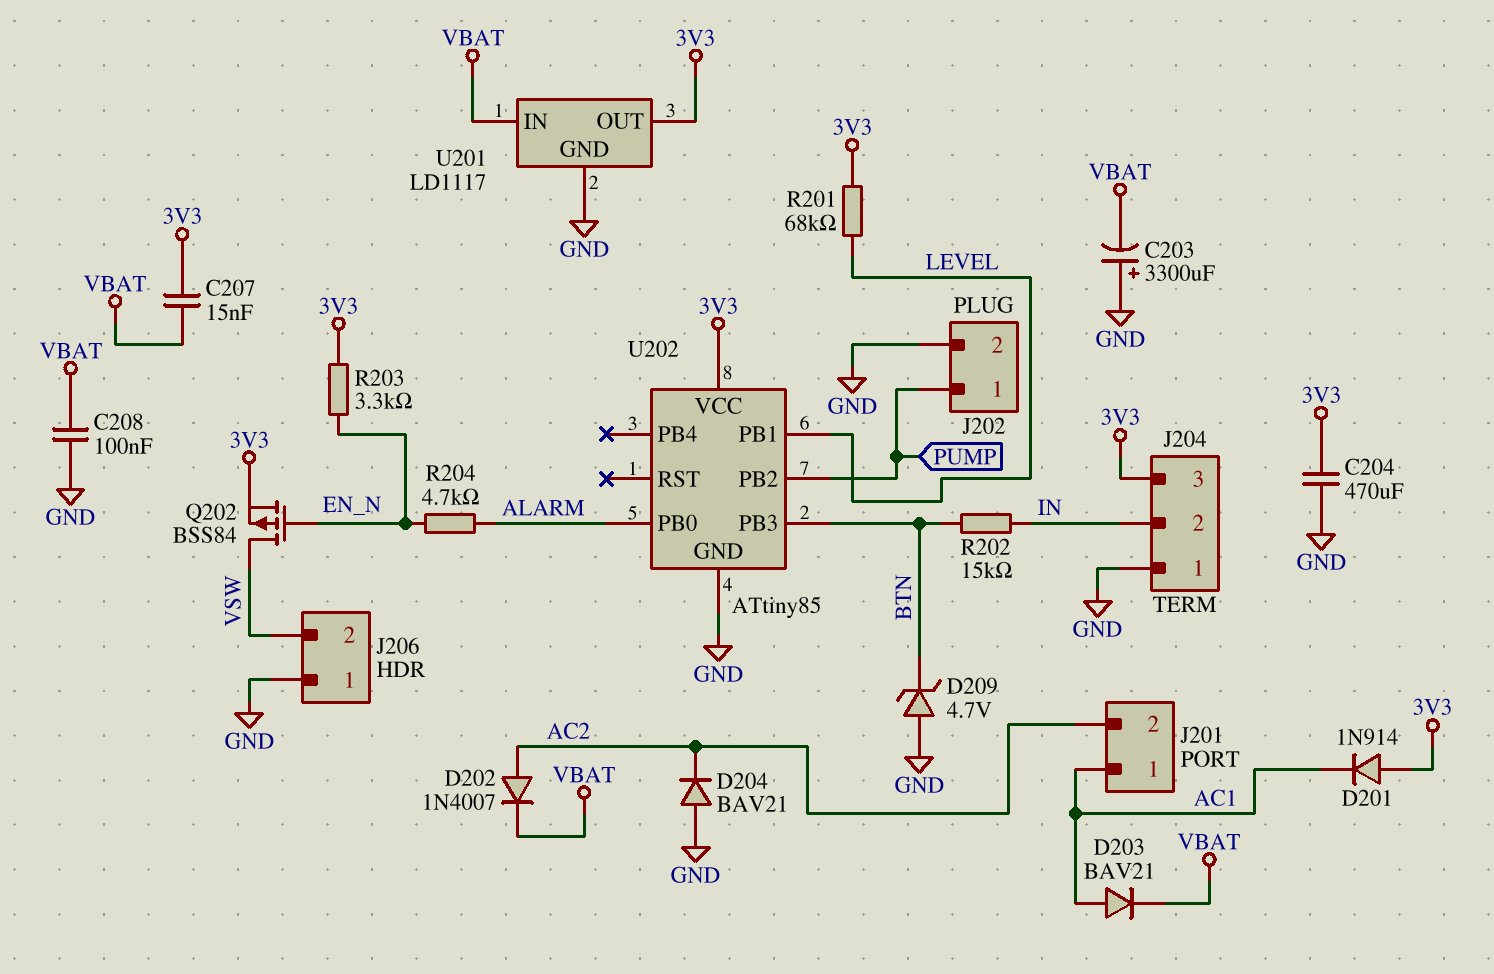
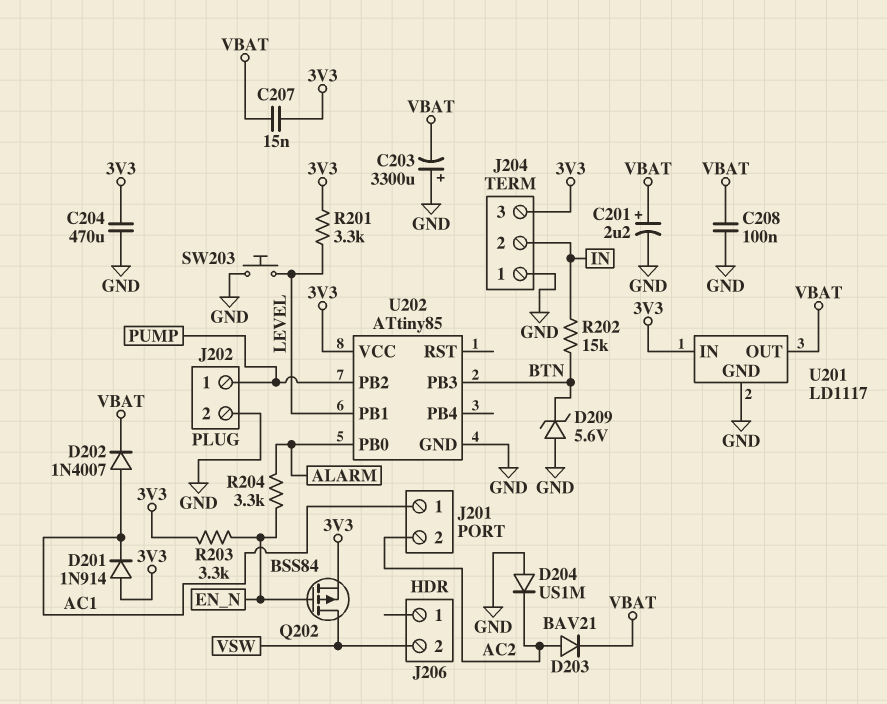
C201: none -> 2.2uF (plus VBAT, minus GND)
D202: diode 1N4007 (A AC2, K VBAT) -> diode 1N4007 (A AC1, K VBAT)
D203: diode BAV21 (A AC1, K VBAT) -> diode BAV21 (A AC2, K VBAT)
D204: diode BAV21 (A GND, K AC2) -> diode US1M (A GND, K AC2)
D209: zener 4.7V (A GND, K BTN) -> zener 5.6V (A GND, K BTN)
J206 pin 1: GND -> none
R201: 68k (3V3, LEVEL) -> 3.3k (3V3, LEVEL)
R204: 4.7k (ALARM, EN_N) -> 3.3k (ALARM, EN_N)
SW203: none -> button (GND, LEVEL)
U201 pin IN: VBAT -> 3V3
U201 pin OUT: 3V3 -> VBAT

